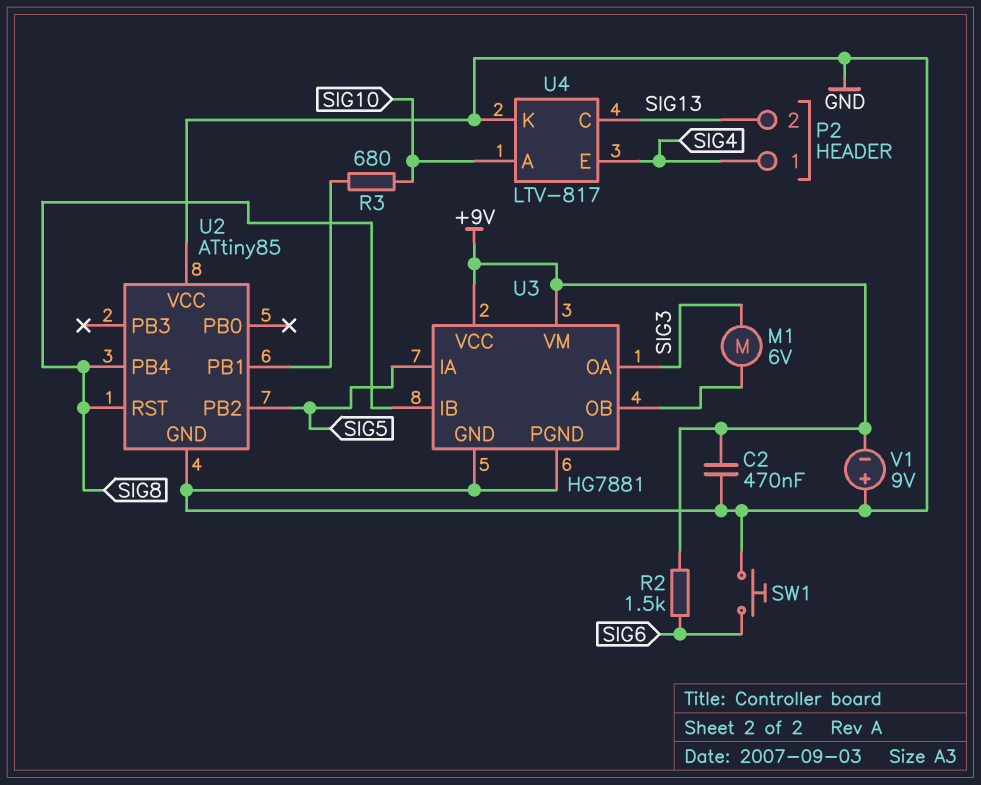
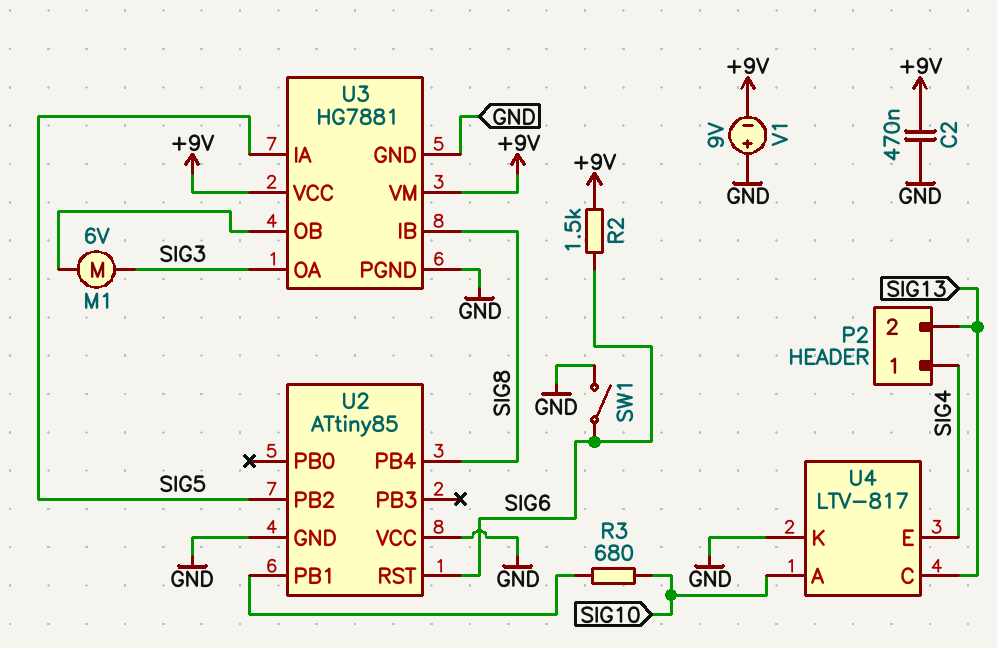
SW1: button (GND, SIG6) -> switch (GND, SIG6)
U2 pin RST: SIG8 -> SIG6

